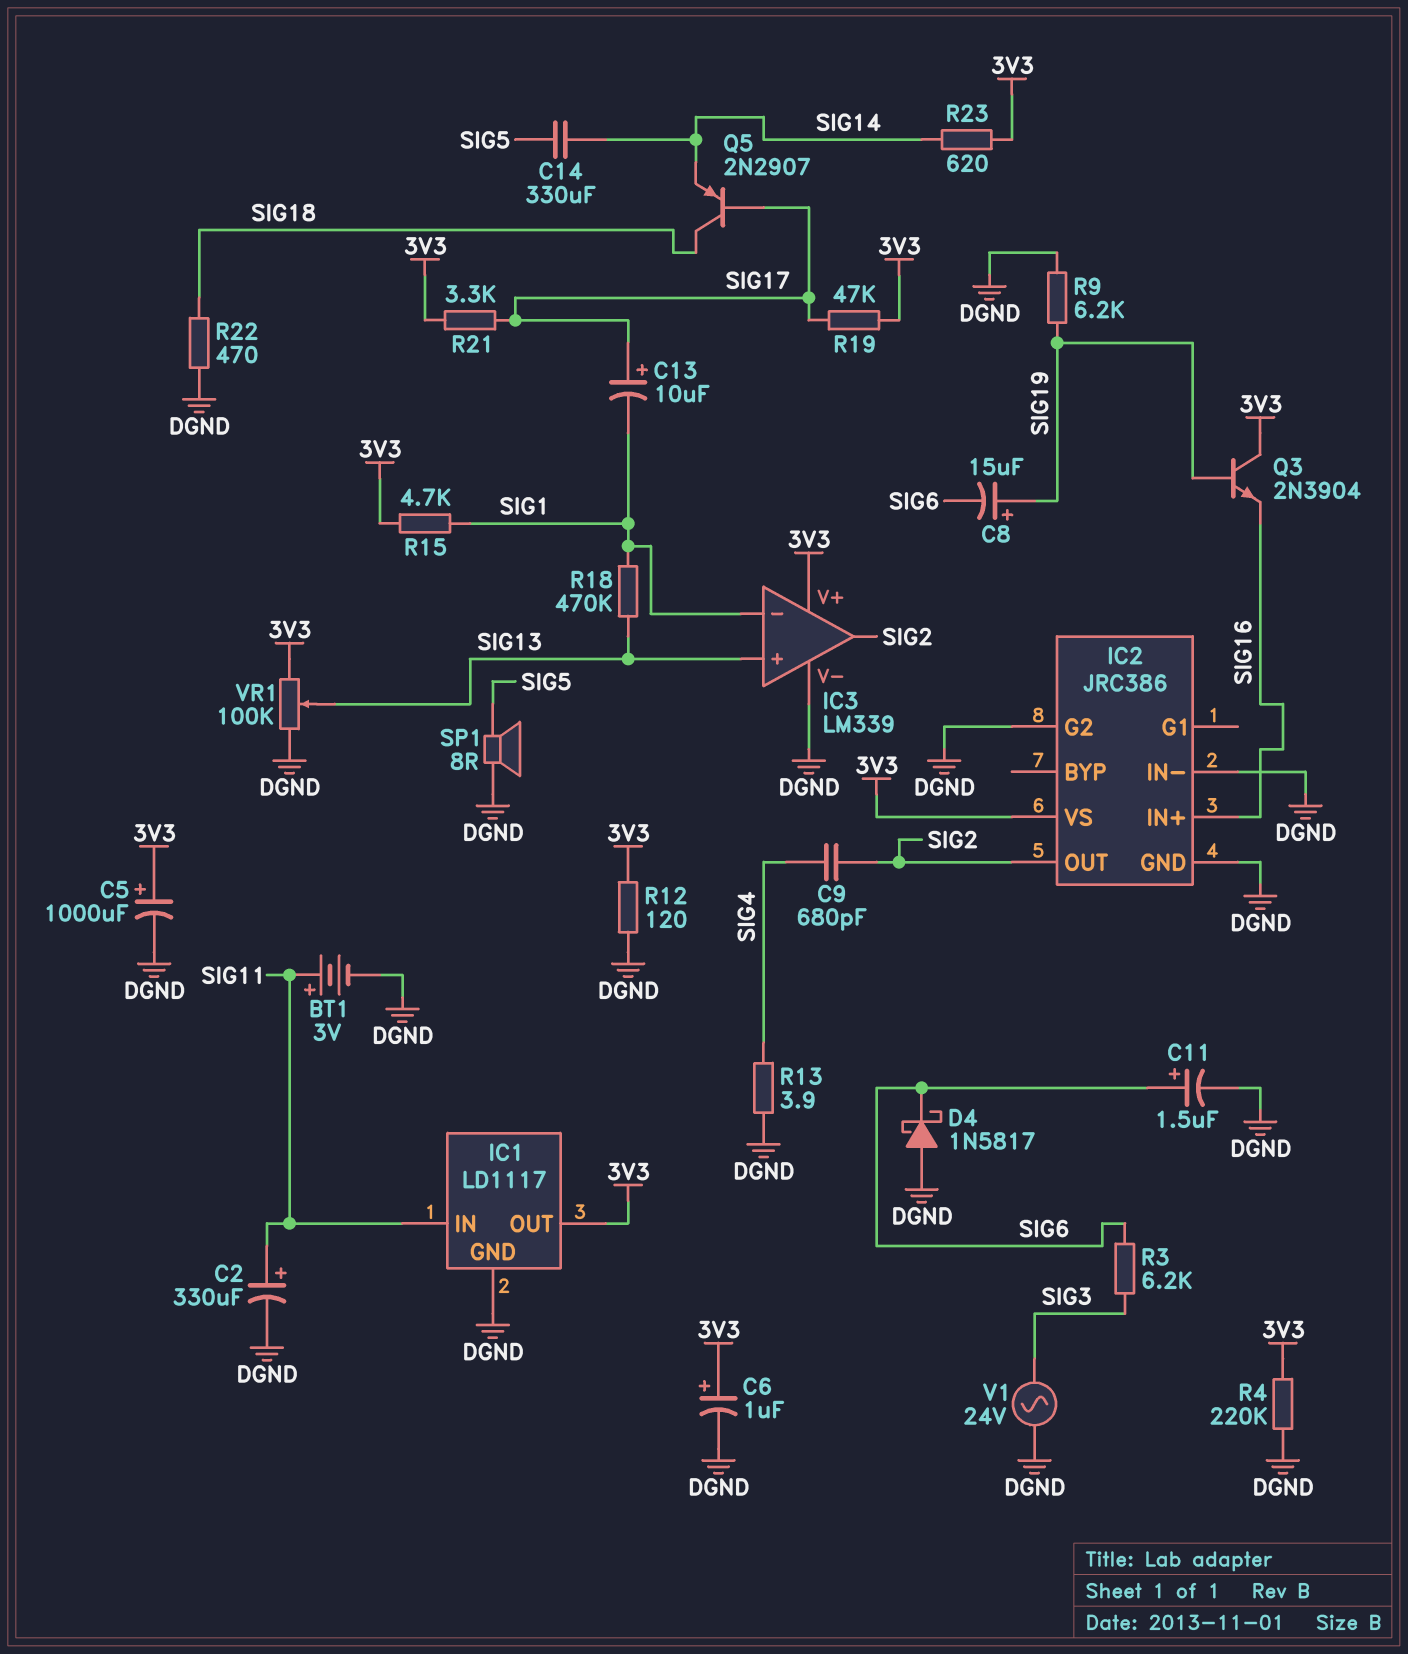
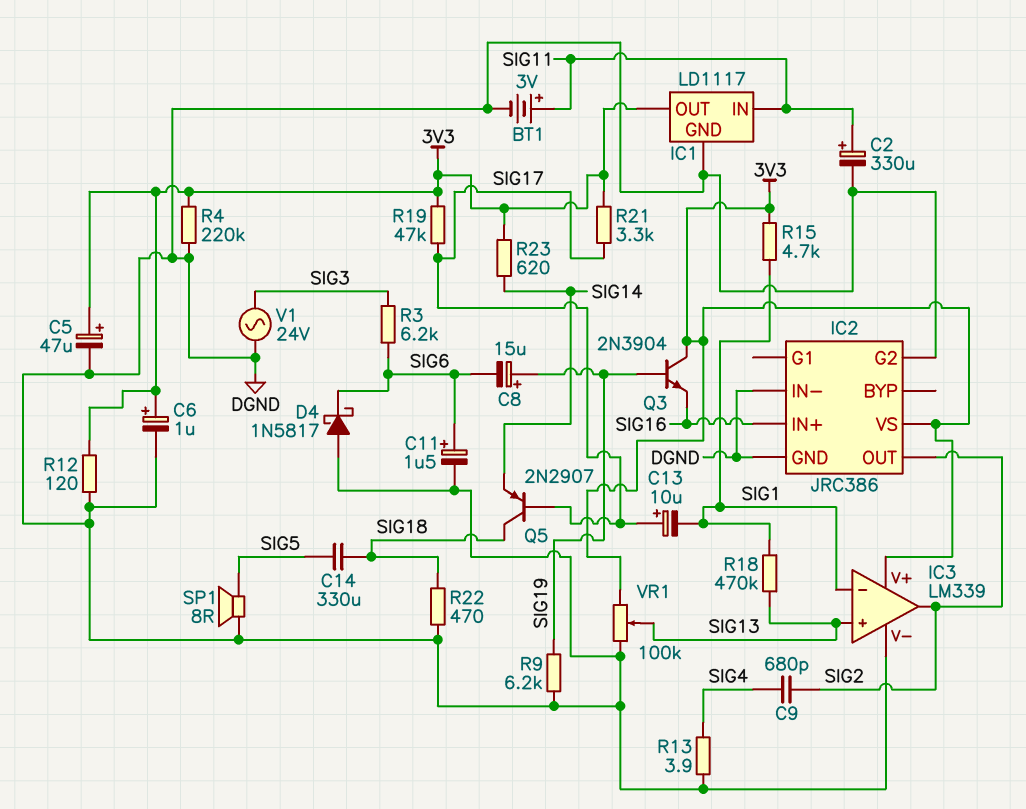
C5: 1000uF (plus 3V3, minus DGND) -> 47uF (plus 3V3, minus DGND)
C14: 330uF (SIG5, SIG14) -> 330uF (SIG5, SIG18)

